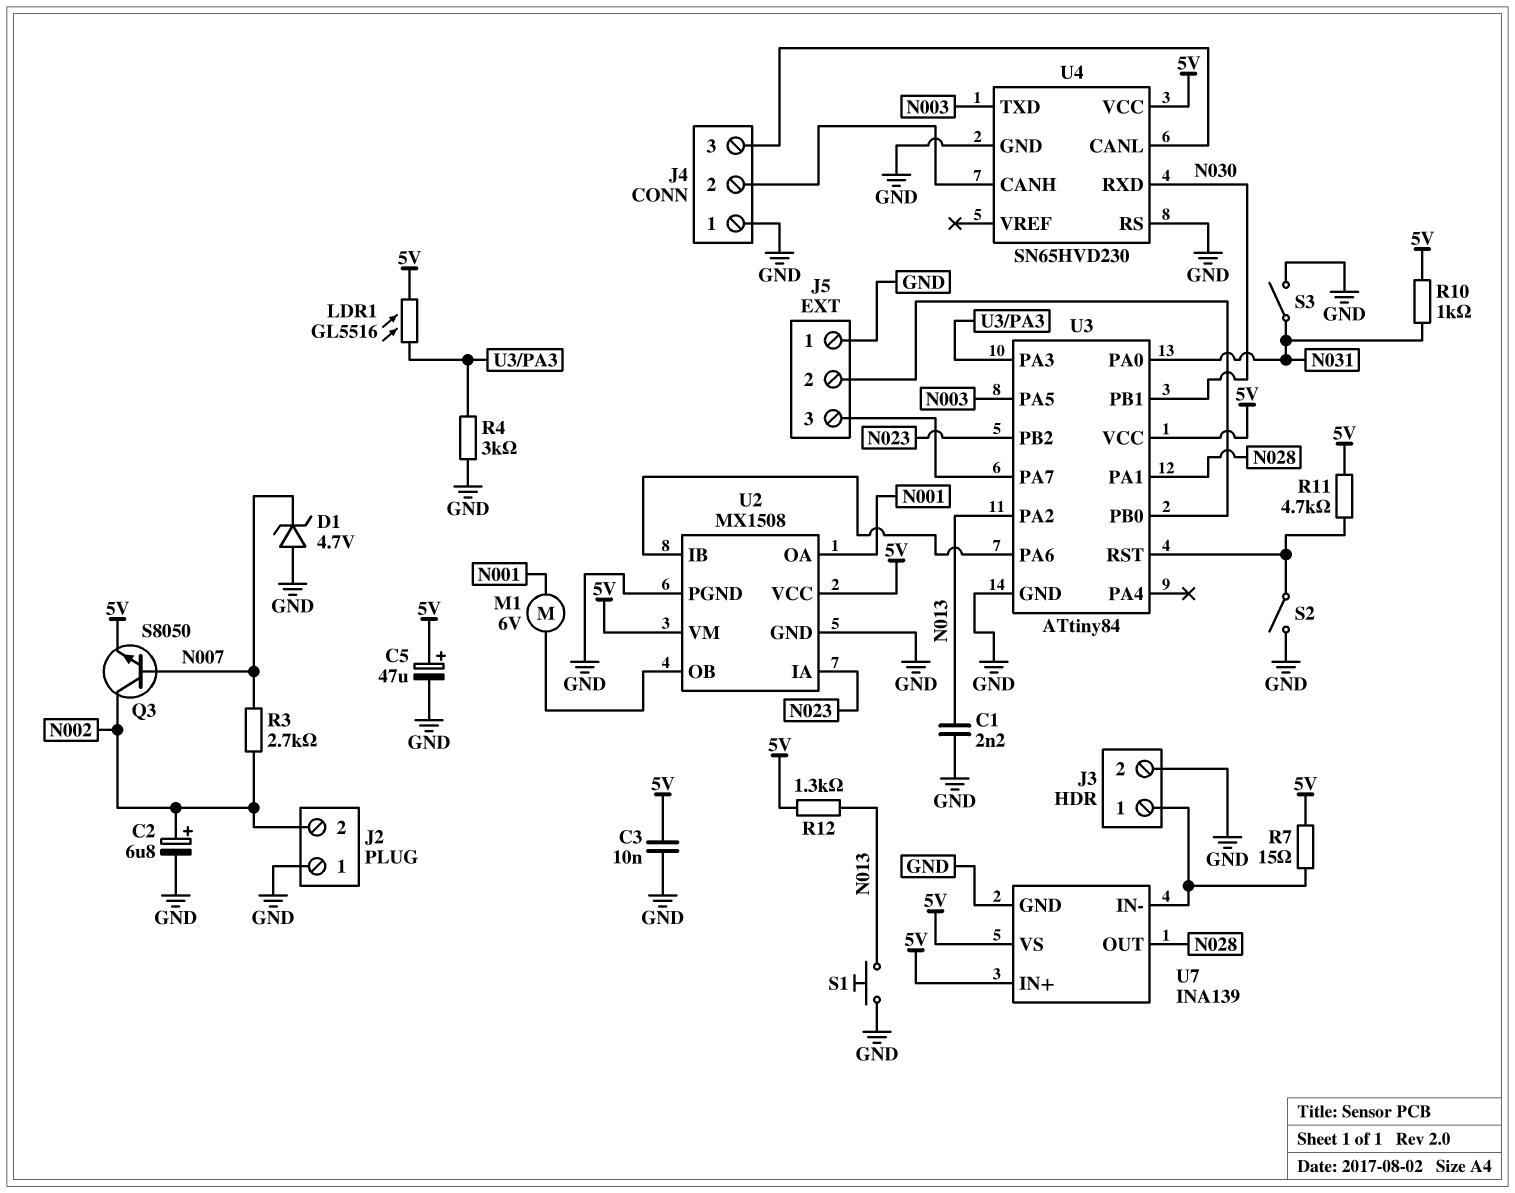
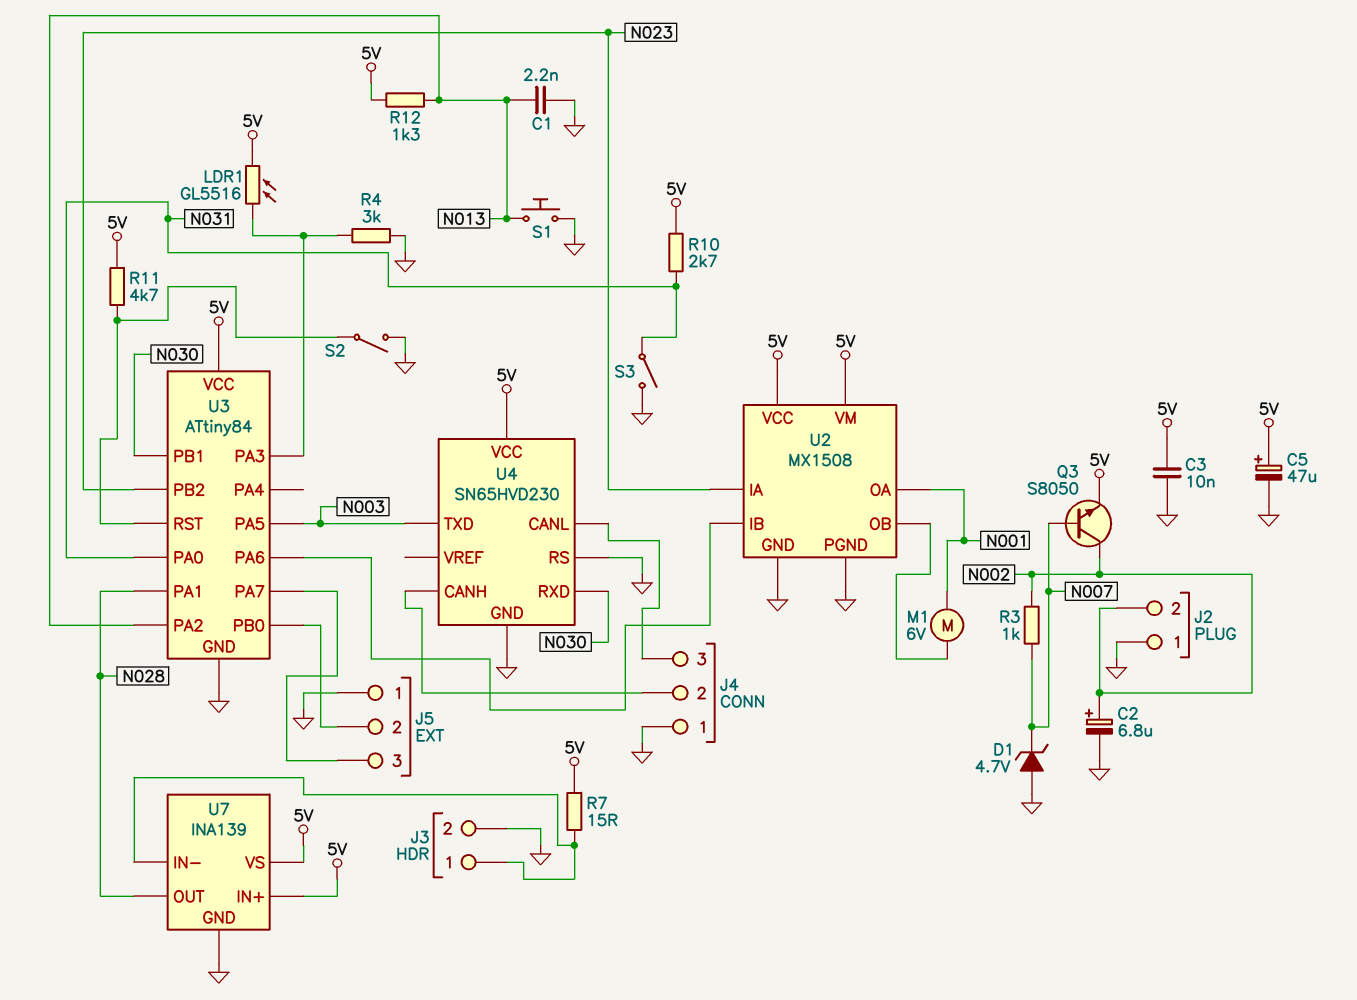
R3: 2.7k (N002, N007) -> 1k (N002, N007)
R10: 1k (5V, N031) -> 2.7k (5V, N031)

